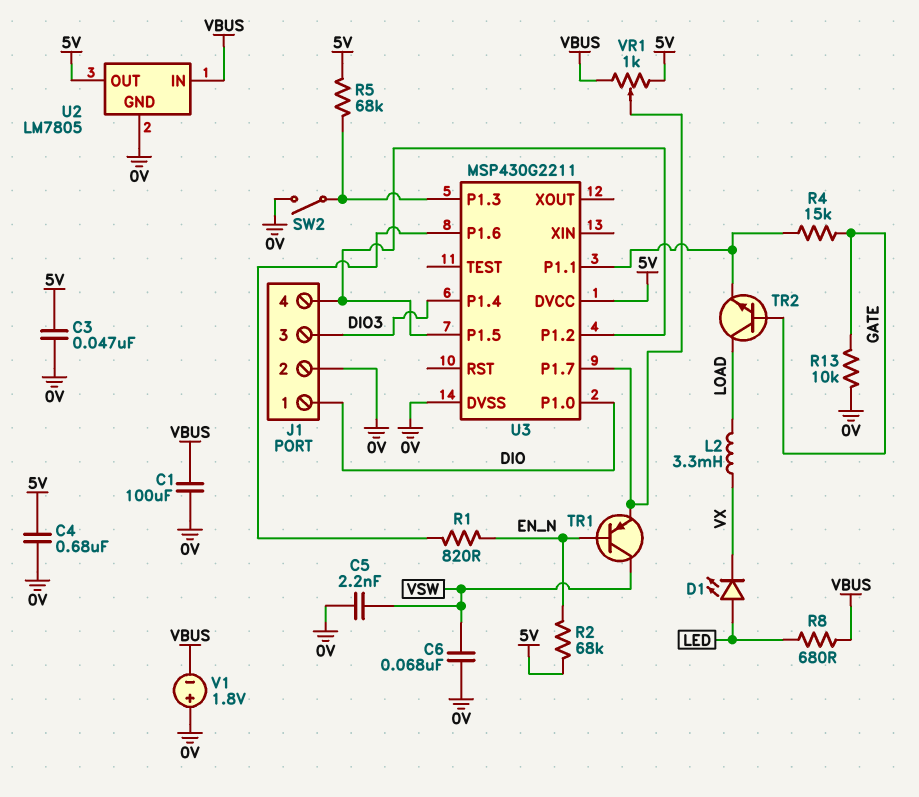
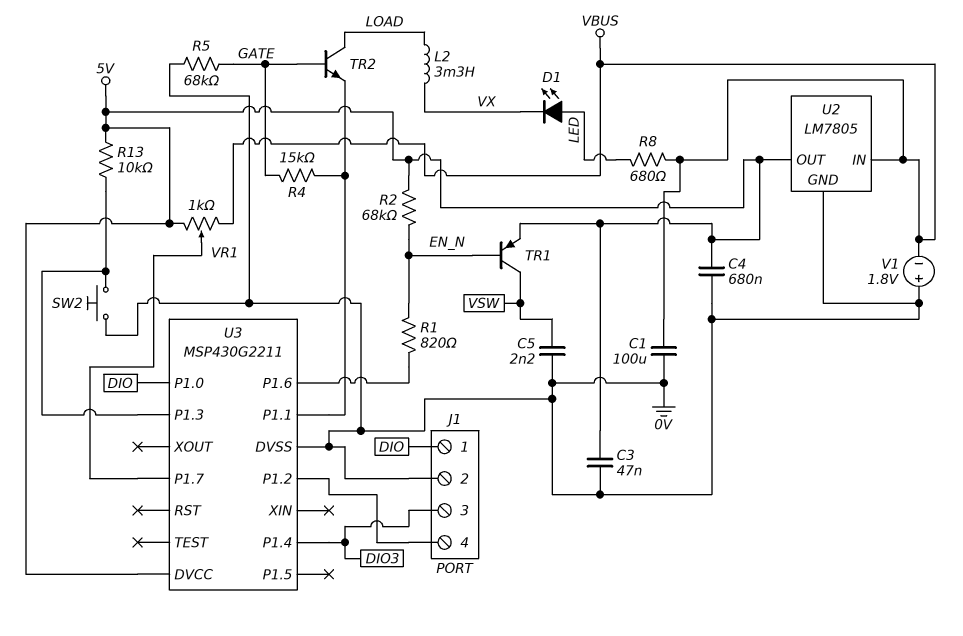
C6: 68nF (0V, VSW) -> none
R5: 68k (5V, U3/P1.3) -> 68k (0V, GATE)
R13: 10k (0V, GATE) -> 10k (5V, U3/P1.3)
SW2: switch (0V, U3/P1.3) -> button (0V, U3/P1.3)
TR1: PNP (B EN_N, C VSW, E U3/P1.7) -> PNP (B EN_N, C VSW, E 5V)
U3 pin P1.5: J1/4 -> none

